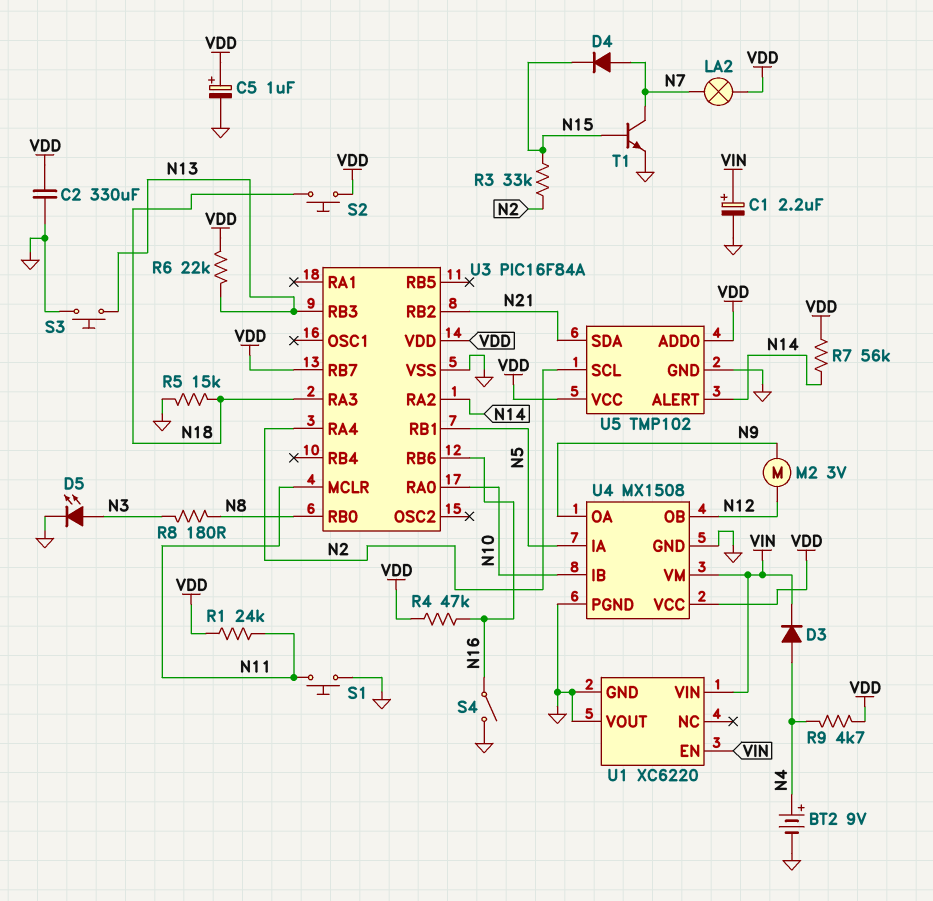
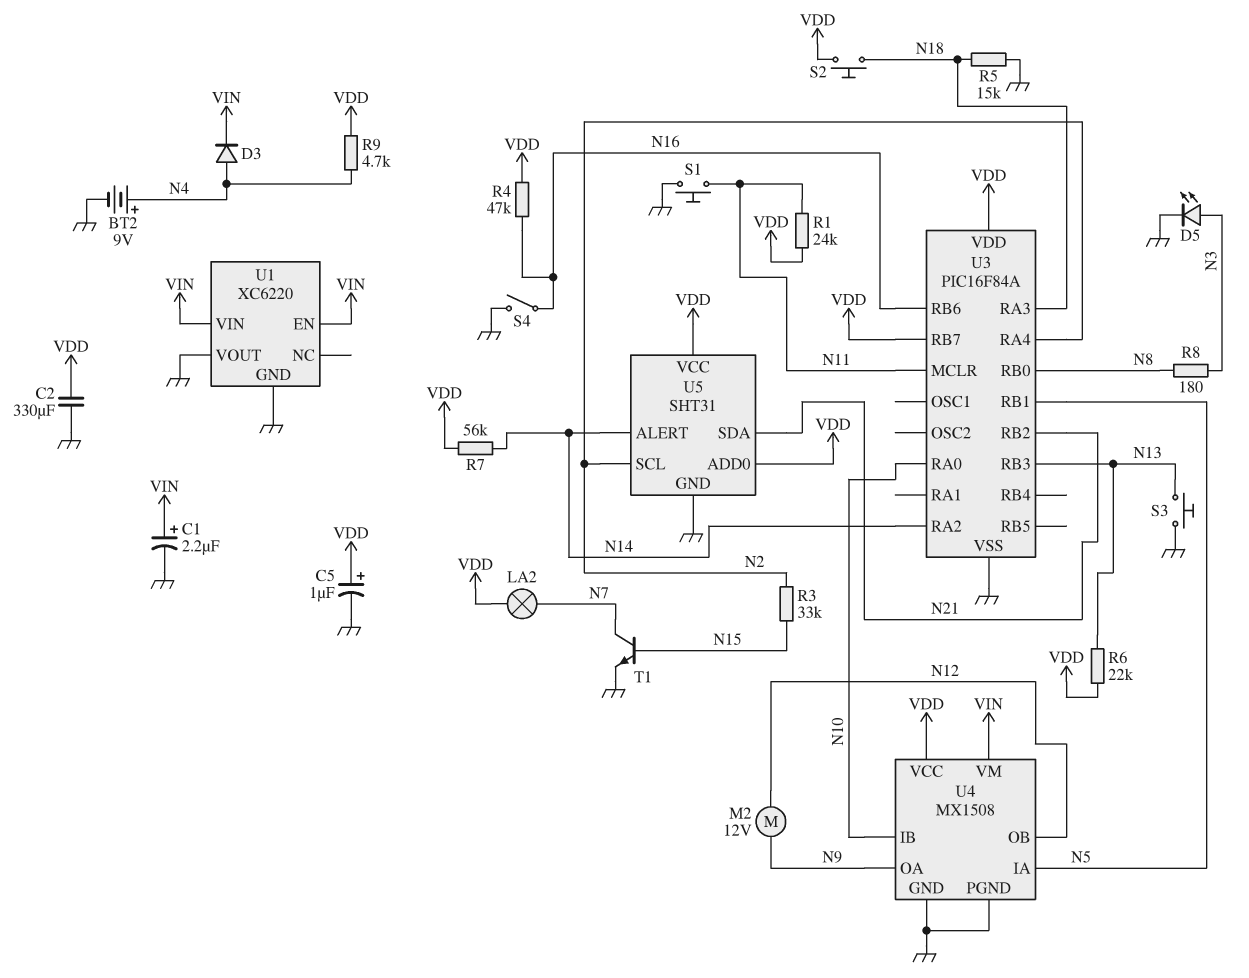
D4: diode (A N7, K N15) -> none
M2: motor 3V (N9, N12) -> motor 12V (N9, N12)
U5: TMP102 -> SHT31

